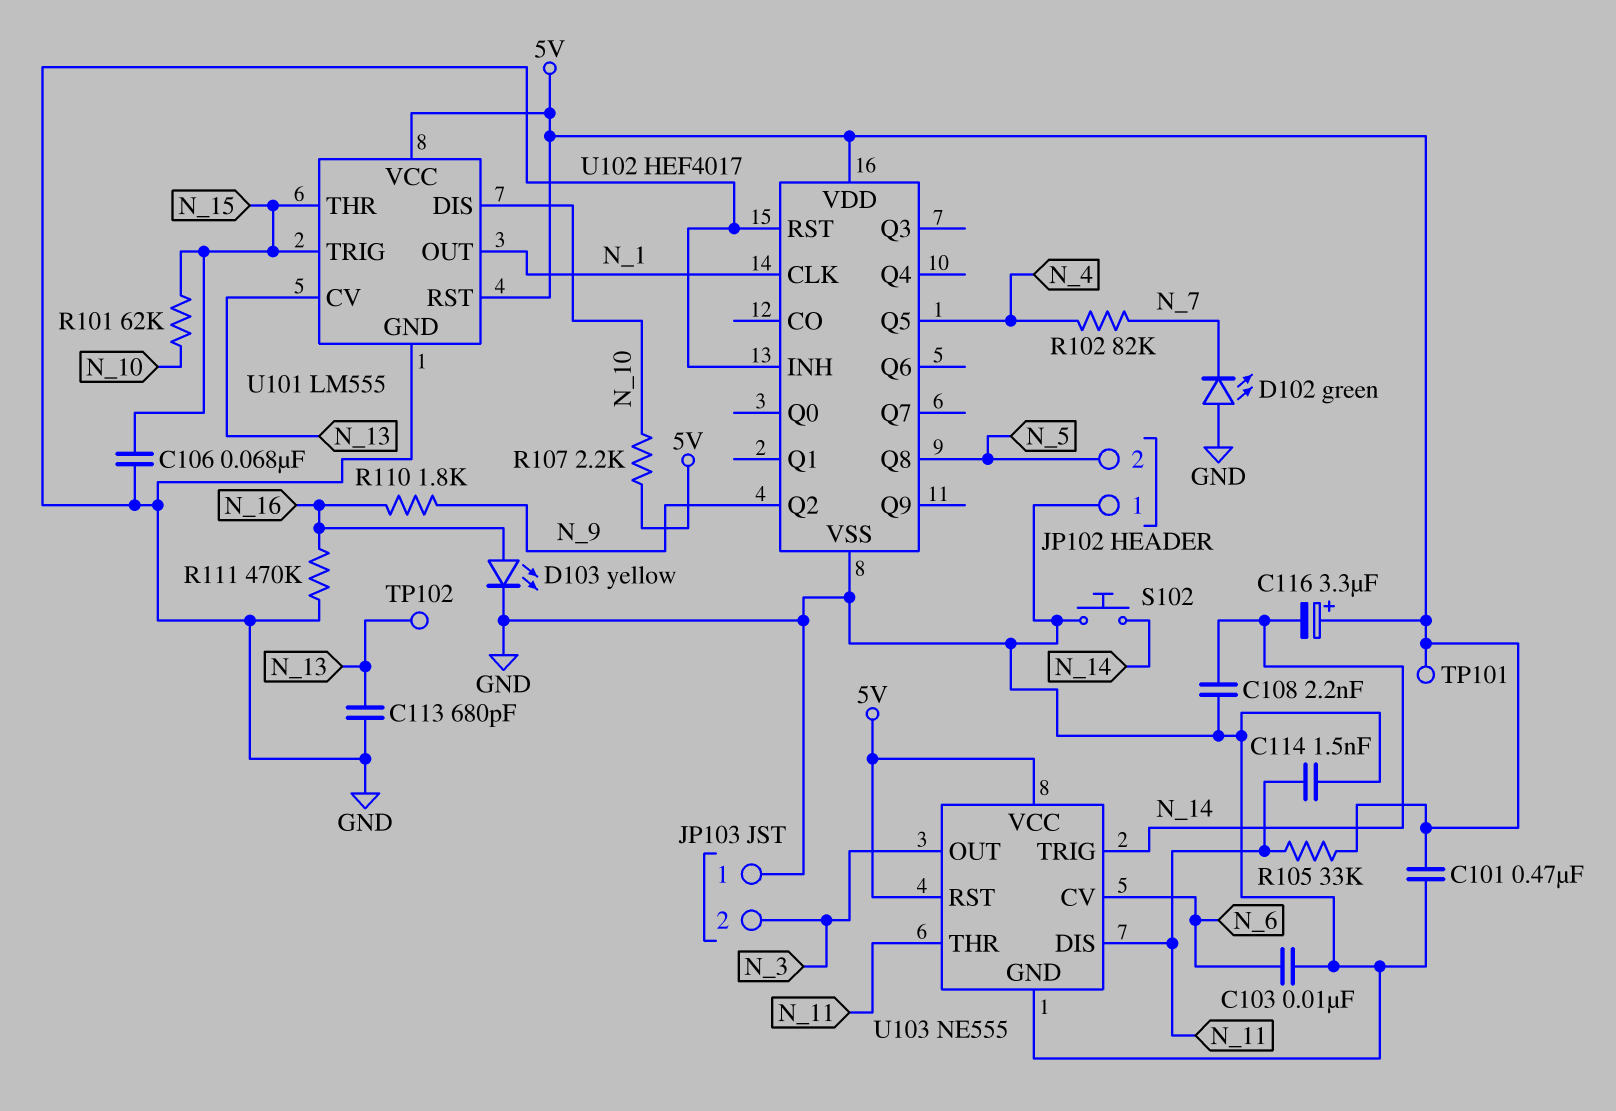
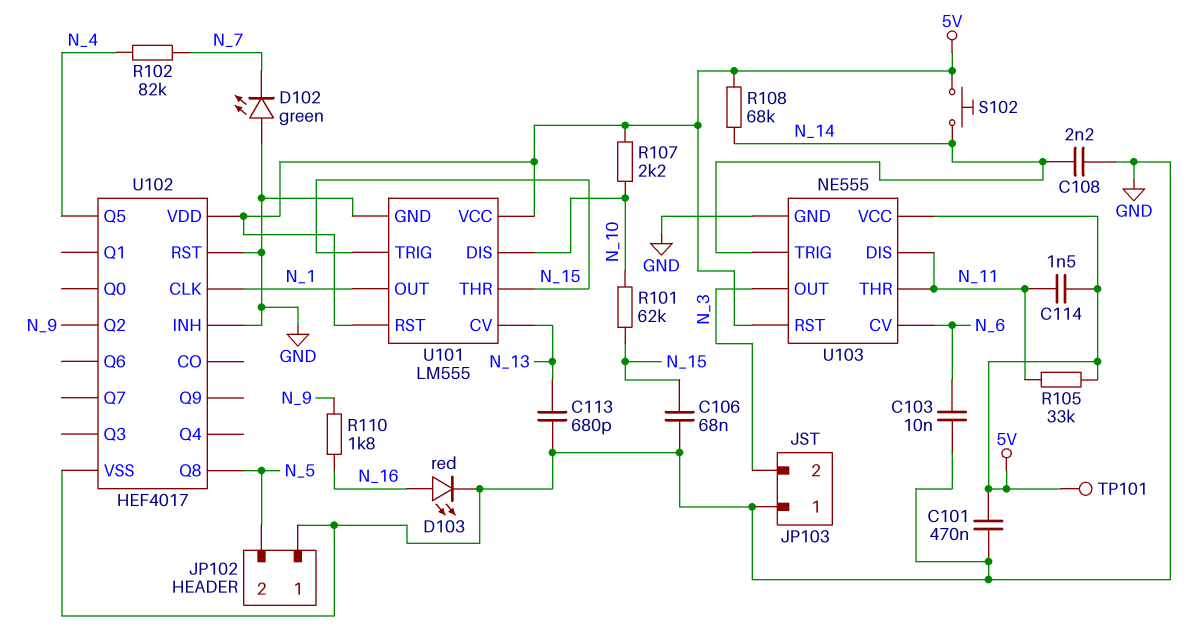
C114: 1.5nF (GND, N_11) -> 1.5nF (5V, N_11)
C116: 3.3uF (plus 5V, minus N_14) -> none
D103: LED yellow (A N_16, K GND) -> LED red (A N_16, K GND)
R108: none -> 68k (5V, N_14)
R111: 470k (GND, N_16) -> none
S102: button (GND, N_14) -> button (5V, N_14)
TP102: test point (N_13) -> none

